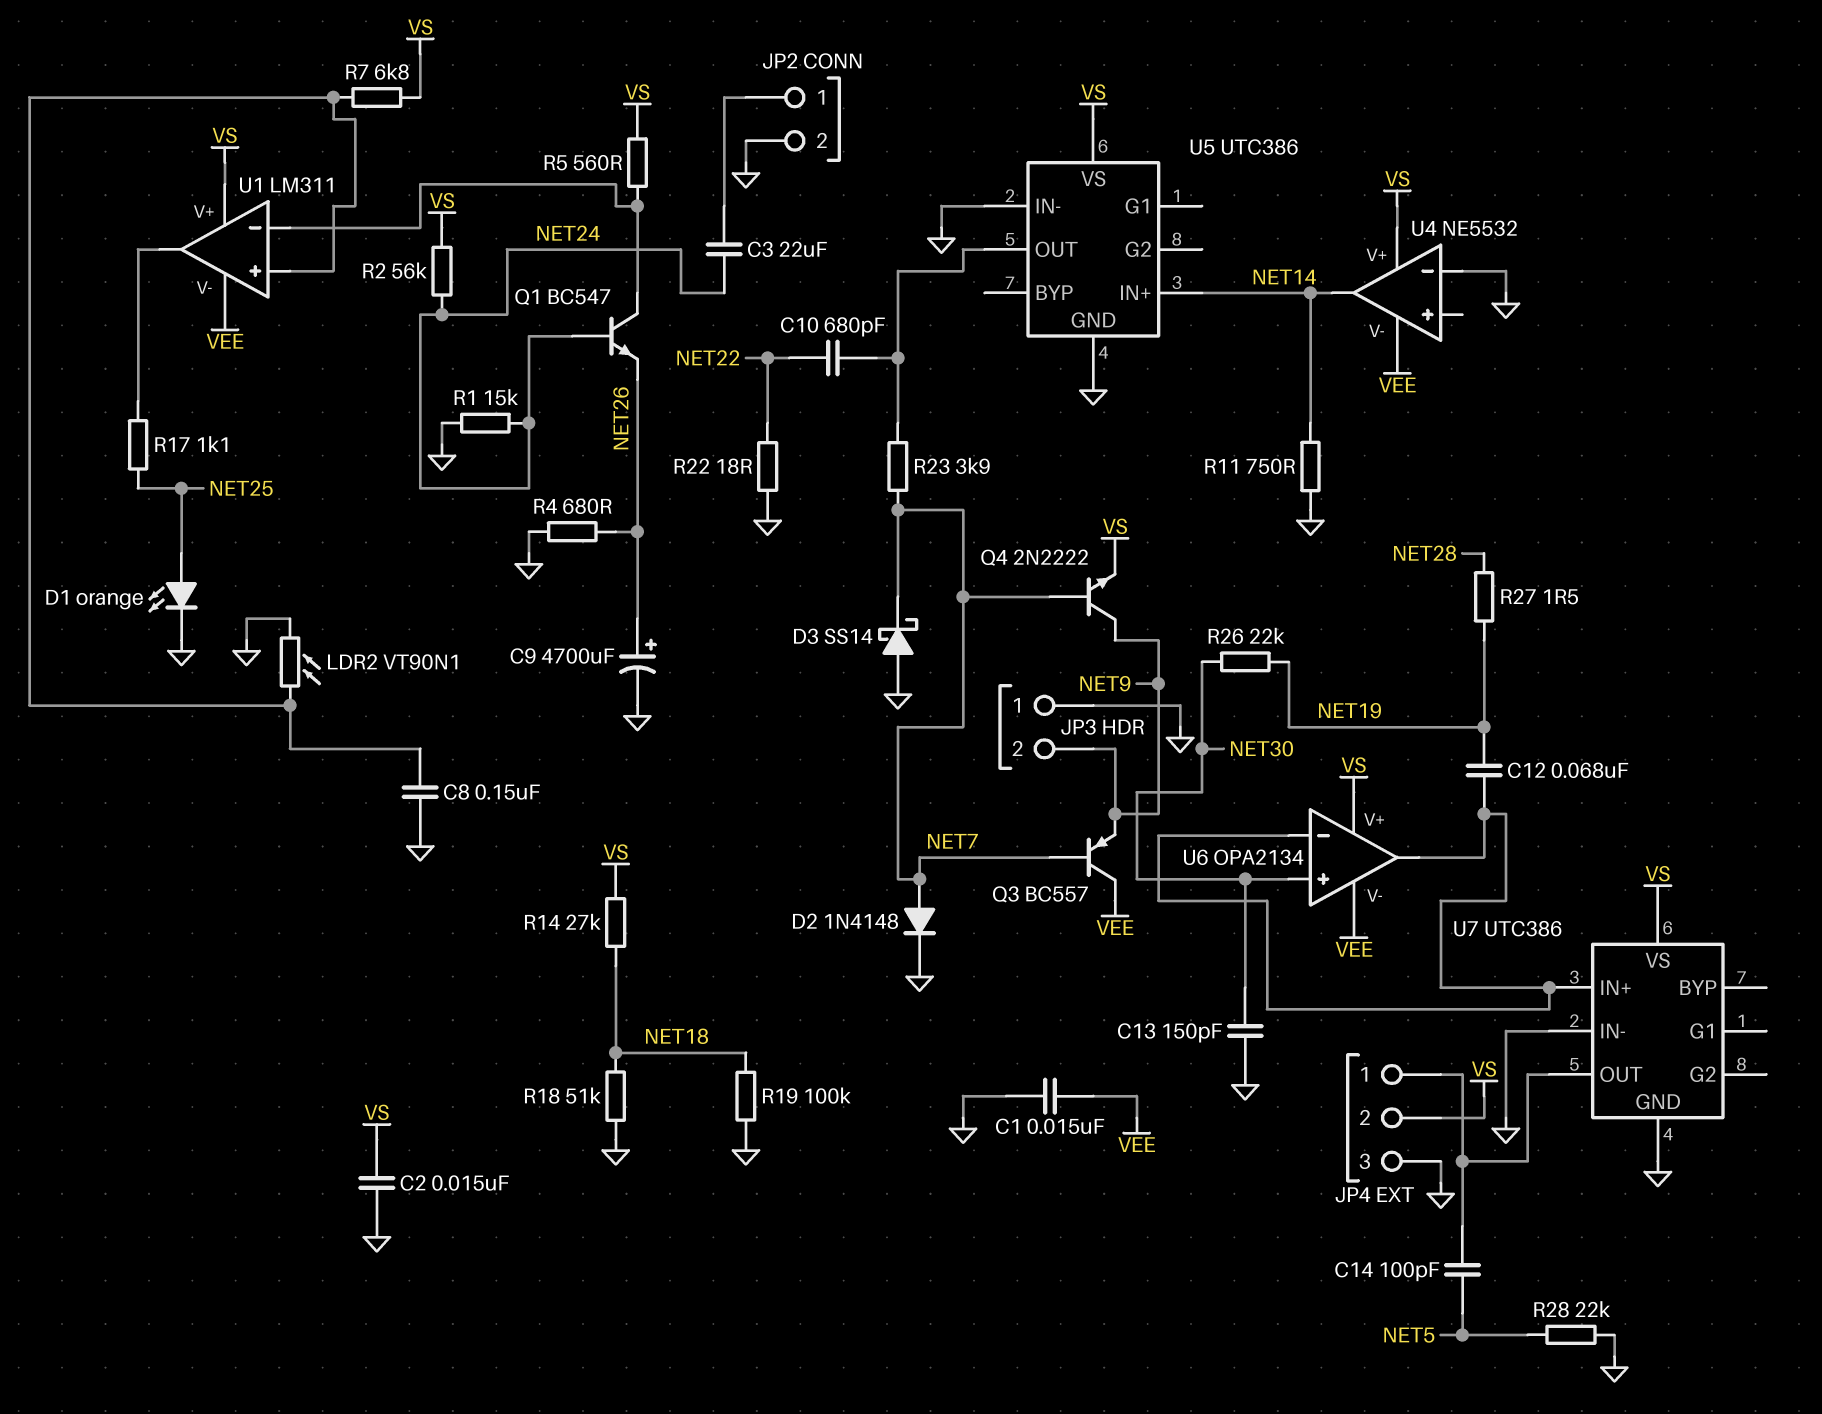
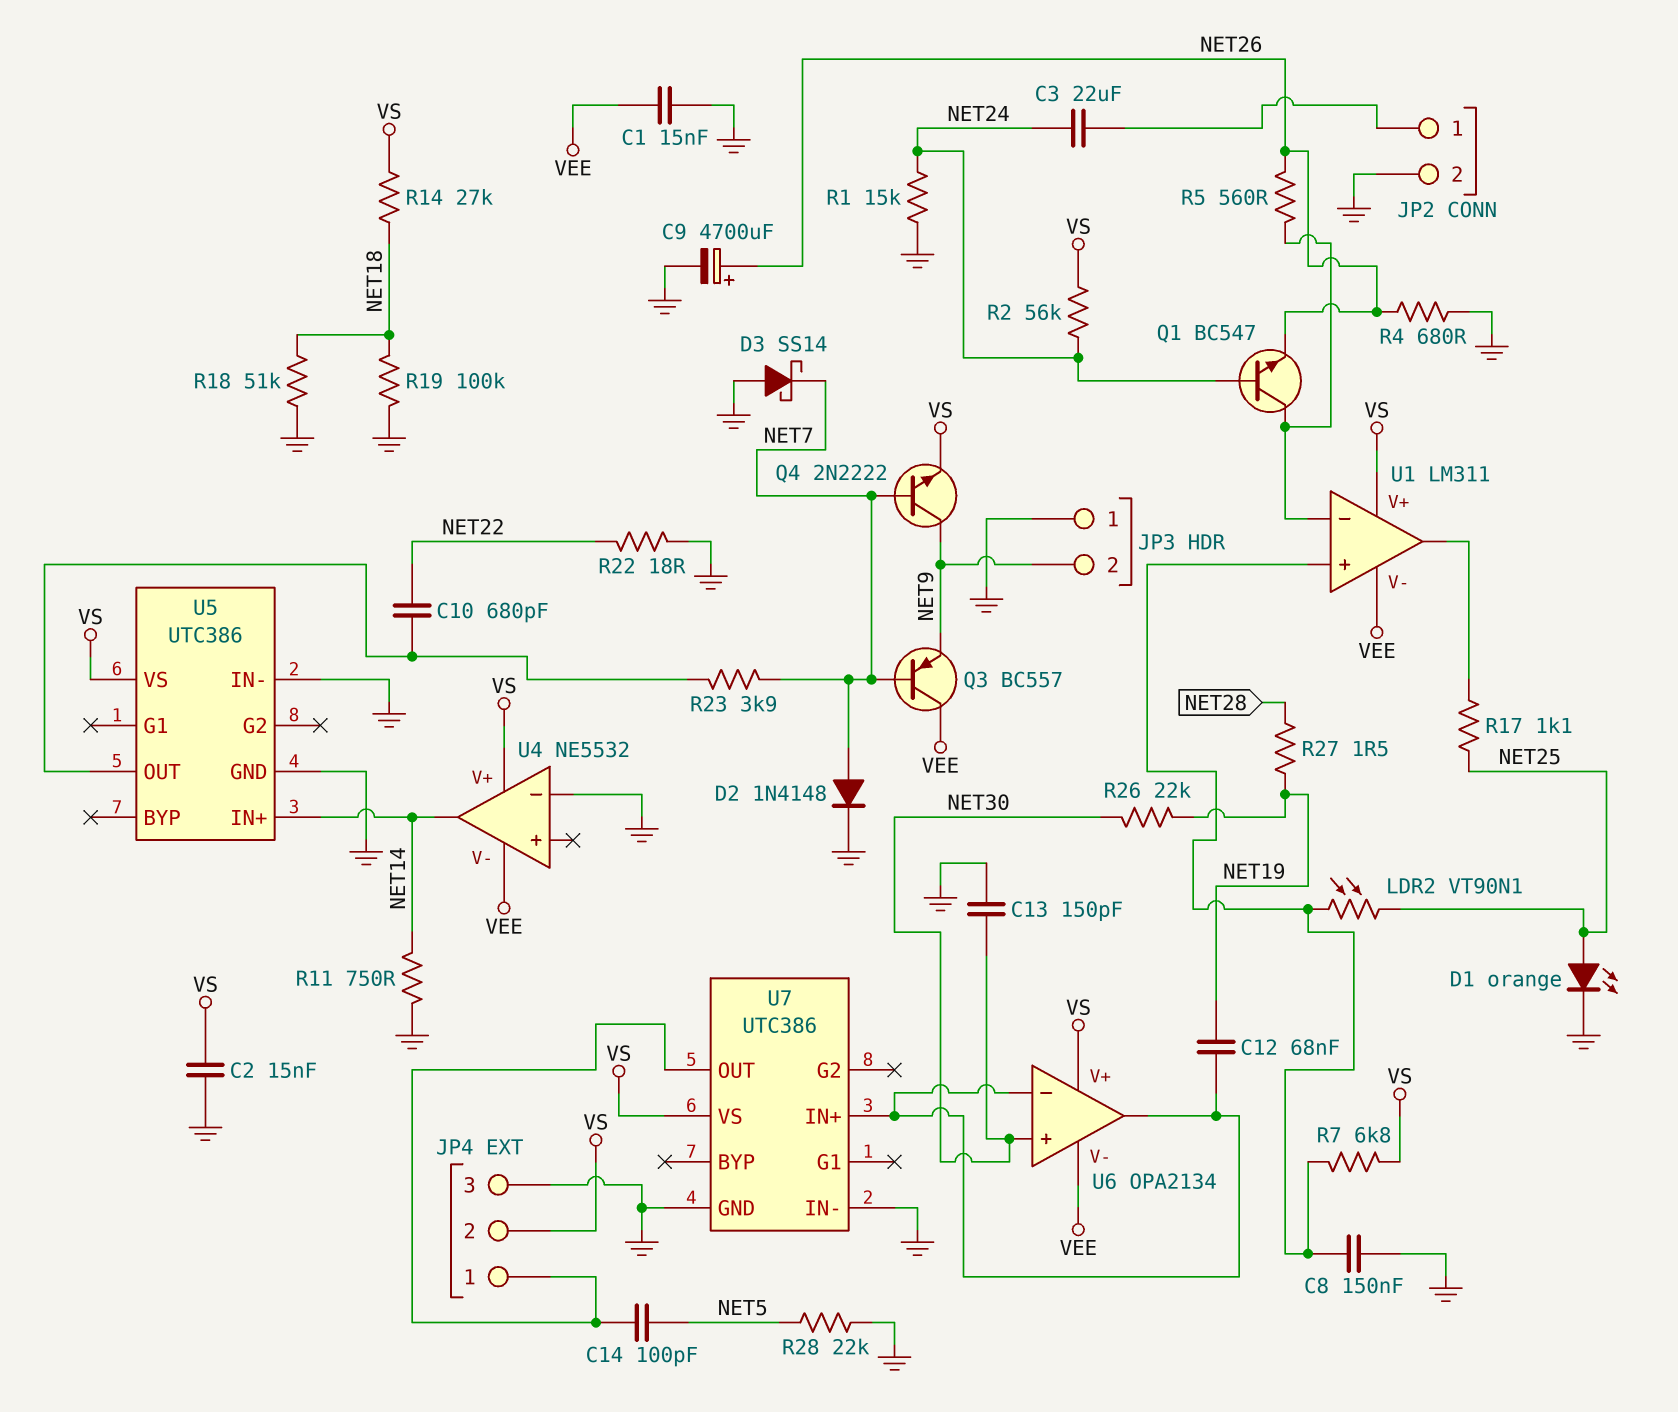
LDR2: VT90N1 (GND, U1/in+) -> VT90N1 (NET25, U1/in+)
R5: 560 (U1/in-, VS) -> 560 (NET26, U1/in-)

